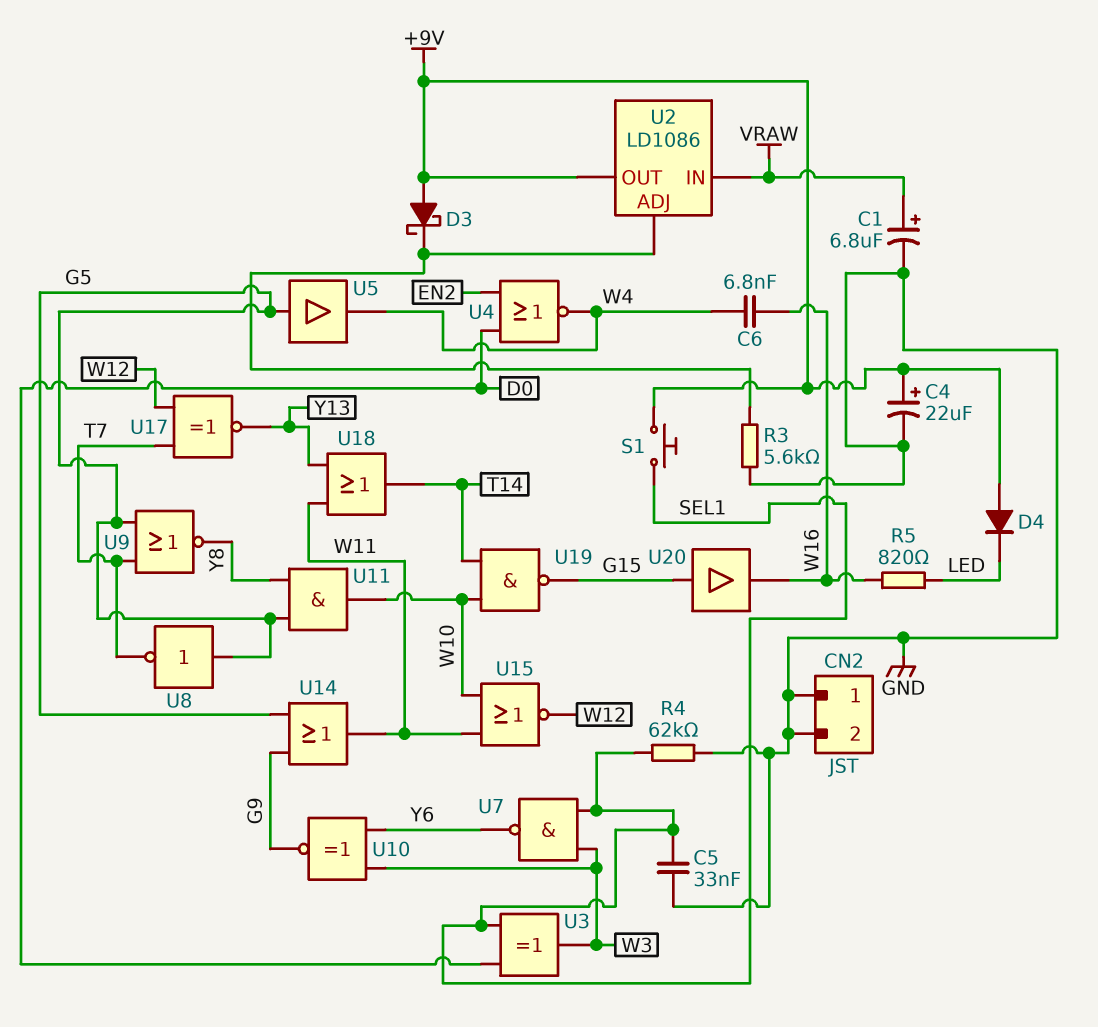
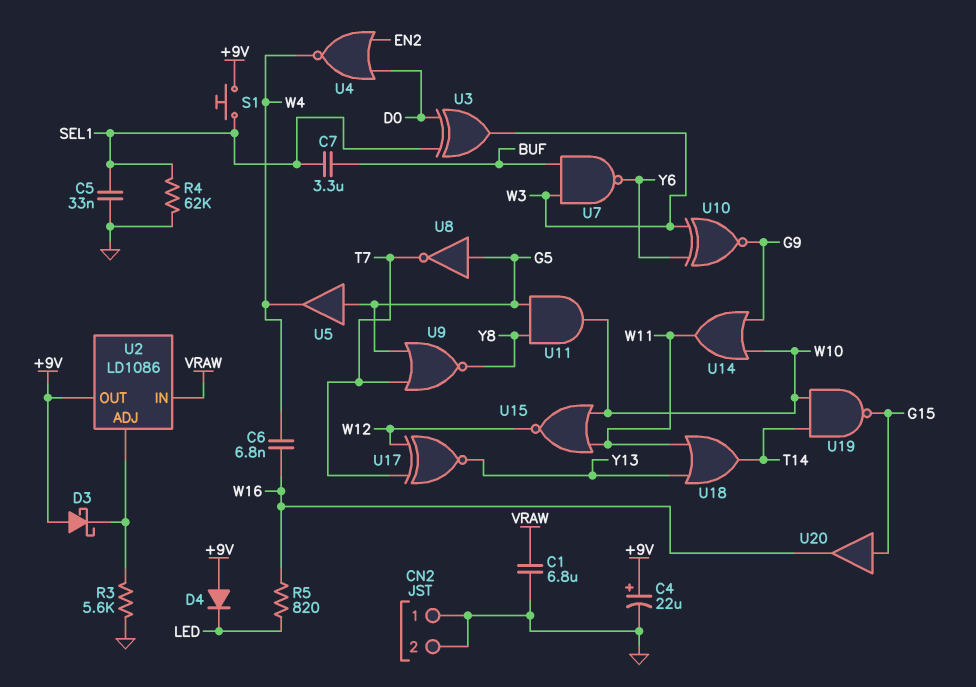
C1: 6.8uF (plus VRAW, minus GND) -> 6.8uF (GND, VRAW)
C7: none -> 3.3uF (BUF, SEL1)
U7: NAND (in SEL1, in W3, out Y6) -> NAND (in BUF, in W3, out Y6)
U14: OR (in G5, in G9, out W11) -> OR (in G9, in W10, out W11)

